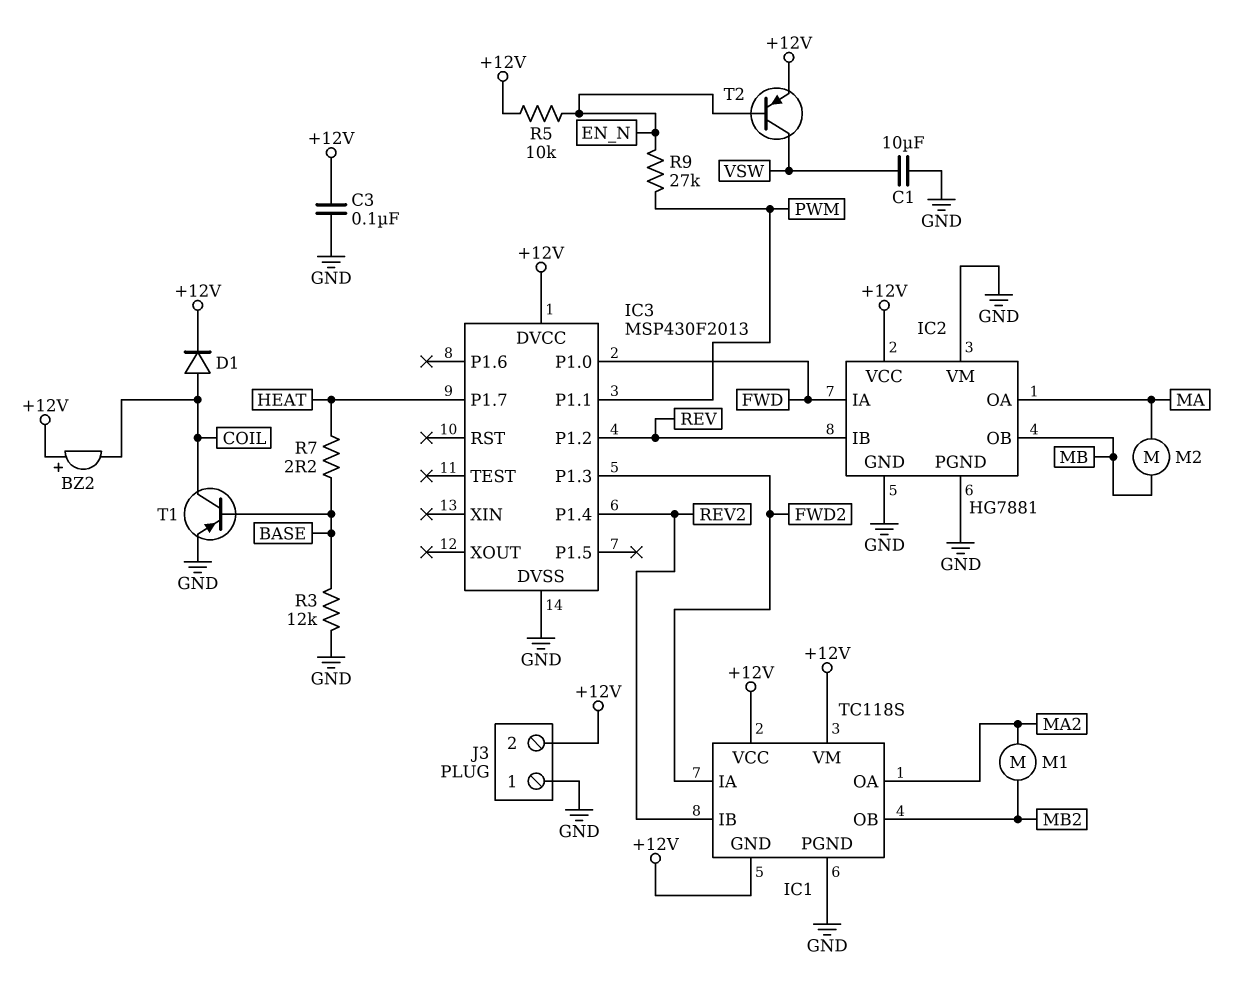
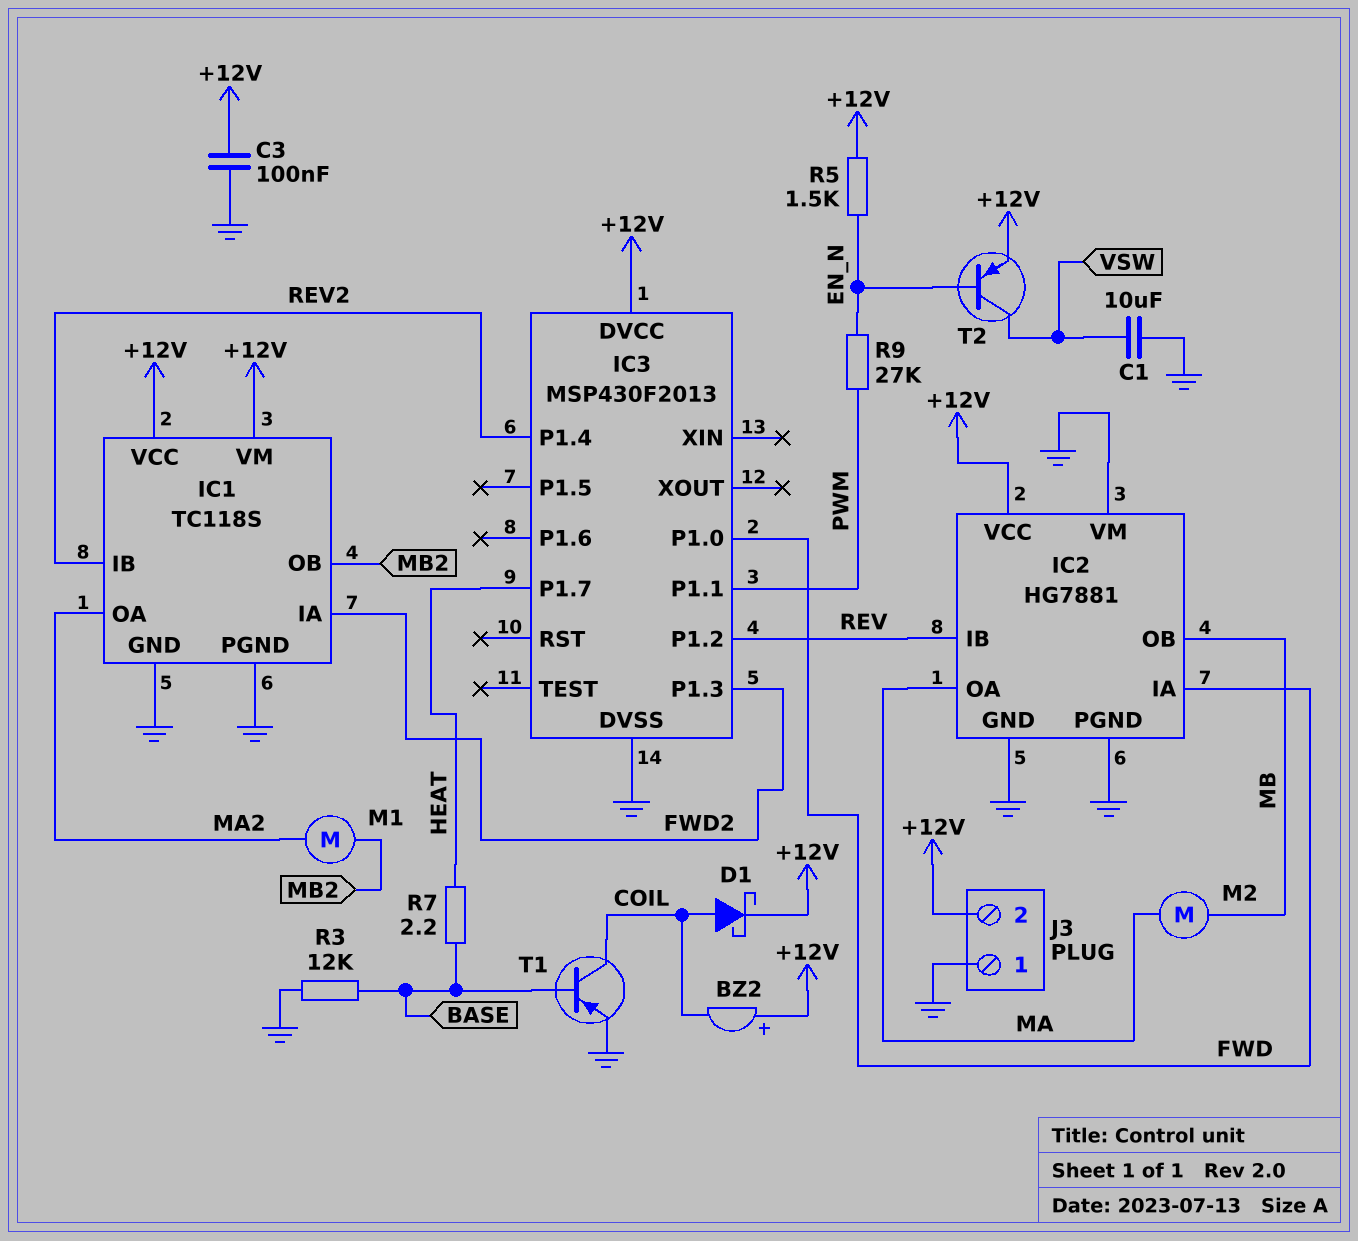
D1: diode (A COIL, K +12V) -> schottky (A COIL, K +12V)
IC1 pin GND: +12V -> GND
R5: 10k (+12V, EN_N) -> 1.5k (+12V, EN_N)

